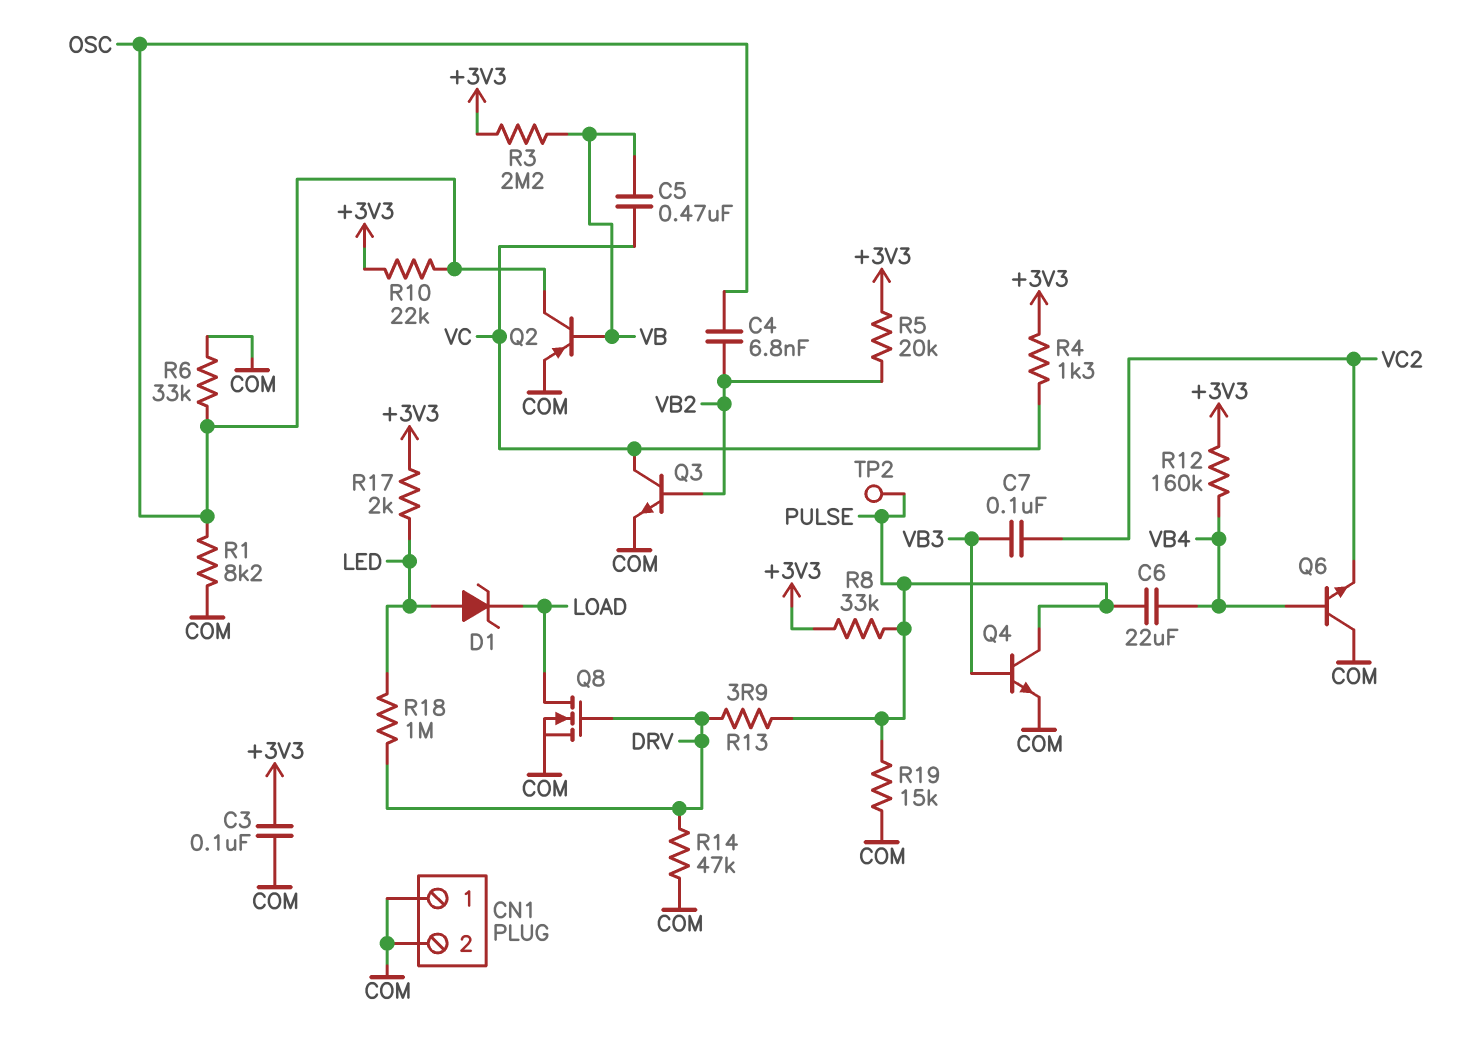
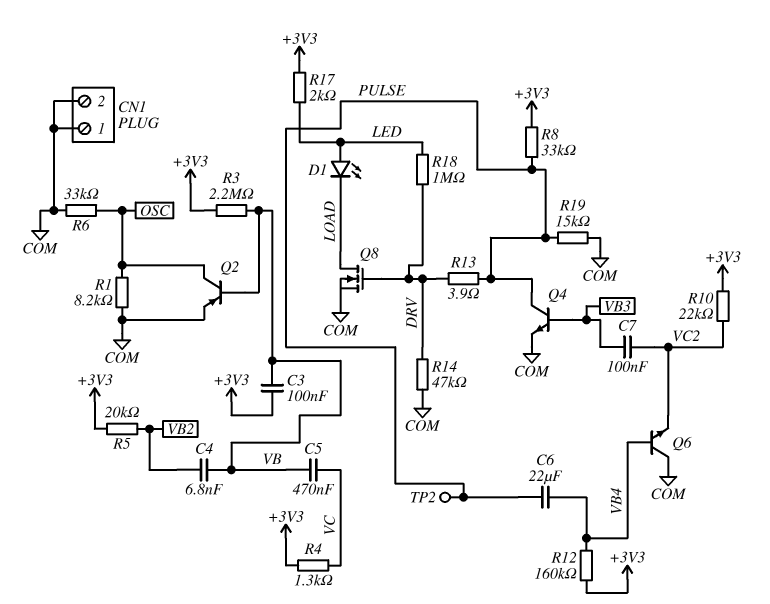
C3: 100nF (+3V3, COM) -> 100nF (+3V3, VB)
C4: 6.8nF (OSC, VB2) -> 6.8nF (VB, VB2)
D1: zener (A LED, K LOAD) -> LED (A LED, K LOAD)
Q3: NPN (B VB2, C VC, E COM) -> none
R10: 22k (+3V3, OSC) -> 22k (+3V3, VC2)

